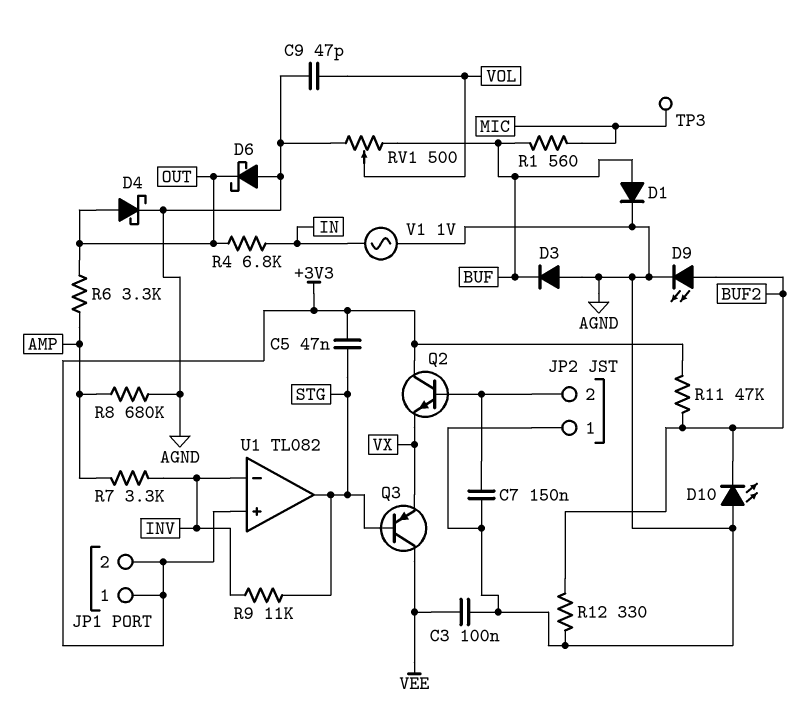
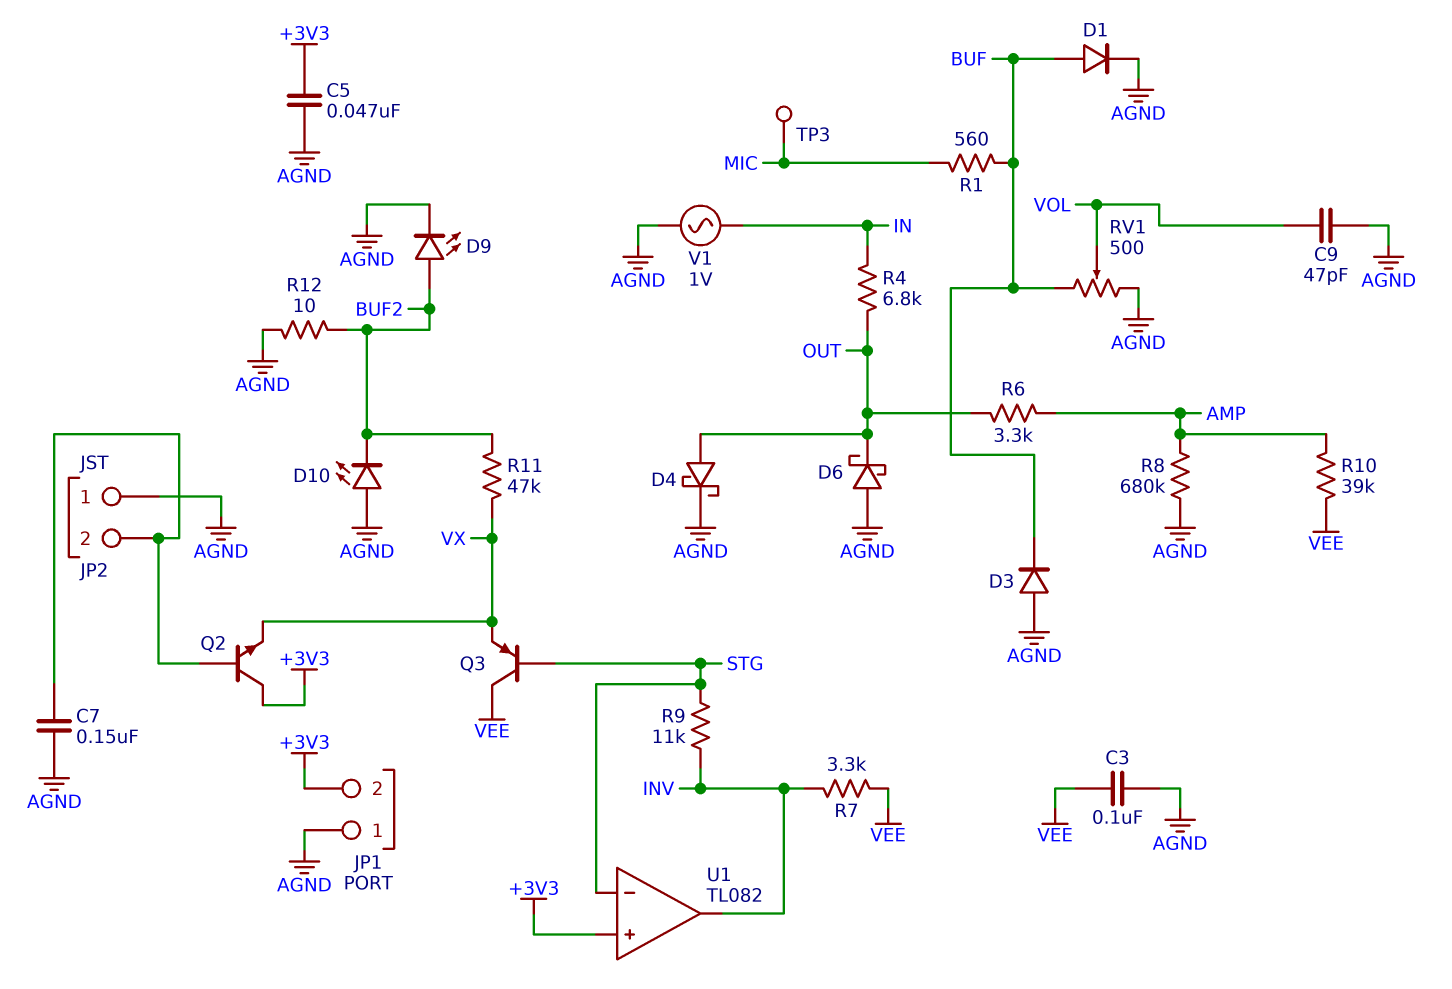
C5: 47nF (+3V3, STG) -> 47nF (+3V3, AGND)
JP1 pin 1: +3V3 -> AGND
R7: 3.3k (AMP, INV) -> 3.3k (INV, VEE)
R10: none -> 39k (AMP, VEE)
R11: 47k (+3V3, BUF2) -> 47k (BUF2, VX)
R12: 330 (AGND, BUF2) -> 10 (AGND, BUF2)
U1 pin in-: INV -> STG
U1 pin out: STG -> INV

